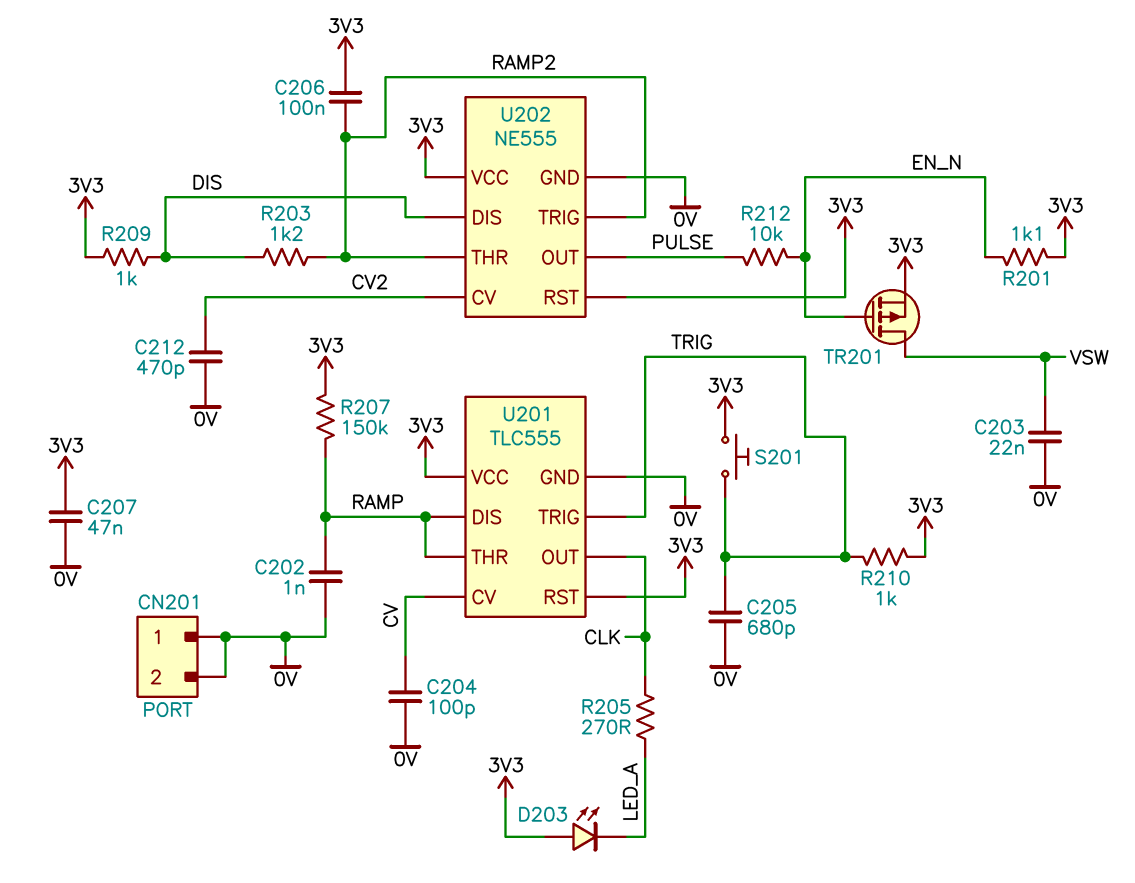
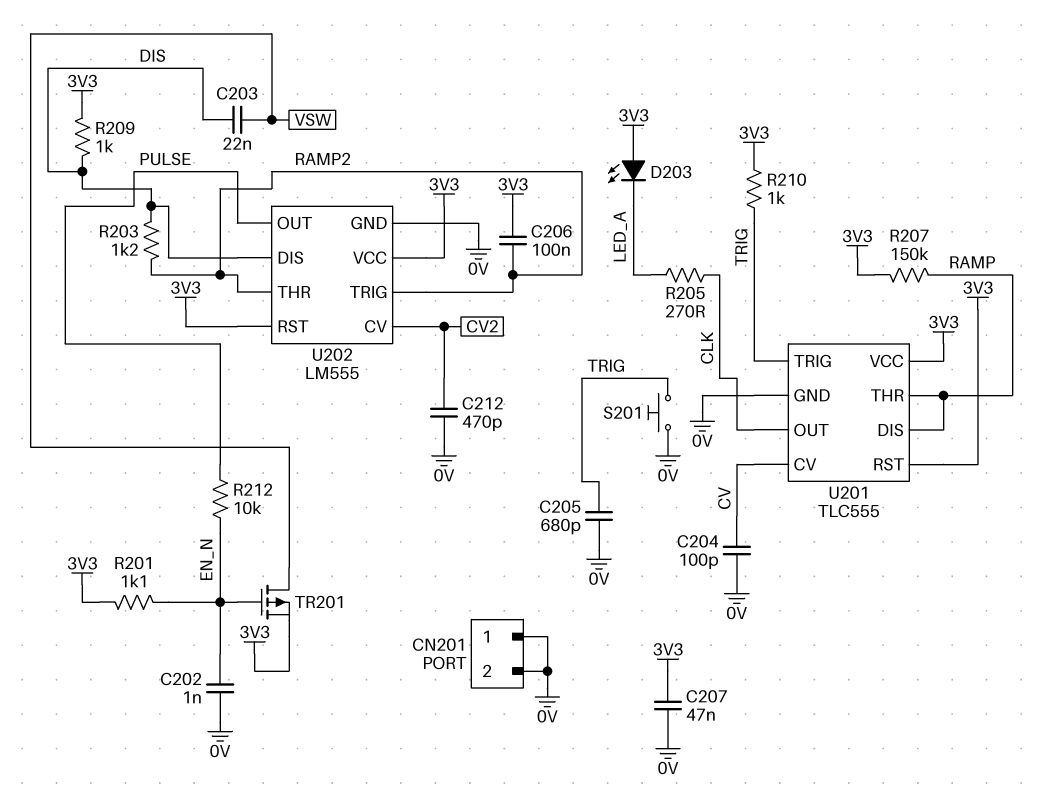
C202: 1nF (0V, RAMP) -> 1nF (0V, EN_N)
C203: 22nF (0V, VSW) -> 22nF (DIS, VSW)
S201: button (3V3, TRIG) -> button (0V, TRIG)
U202: NE555 -> LM555

